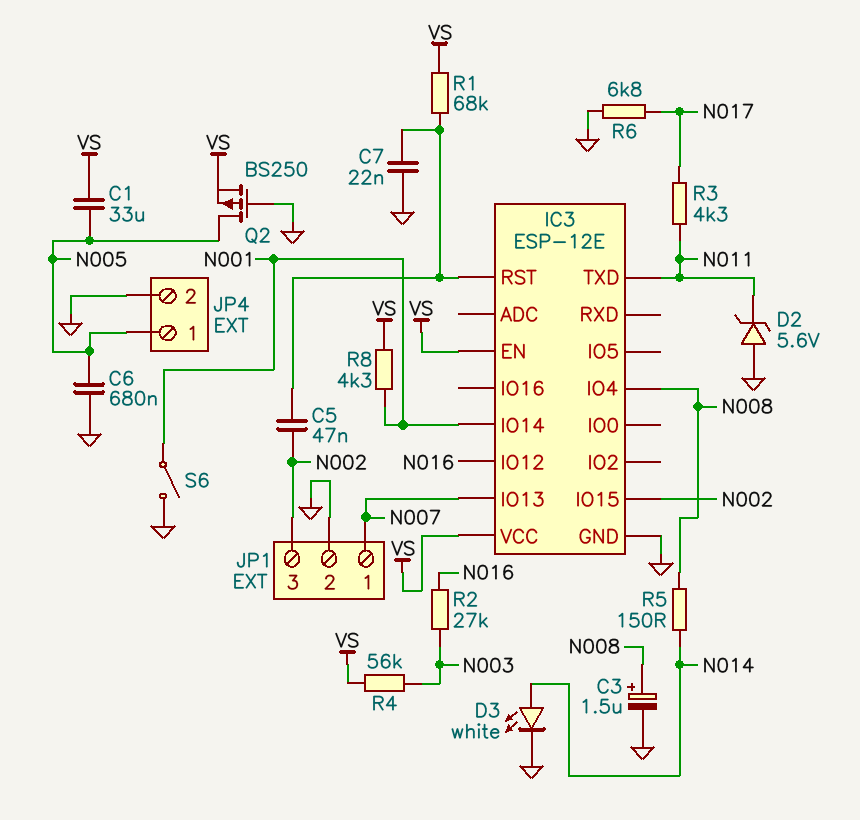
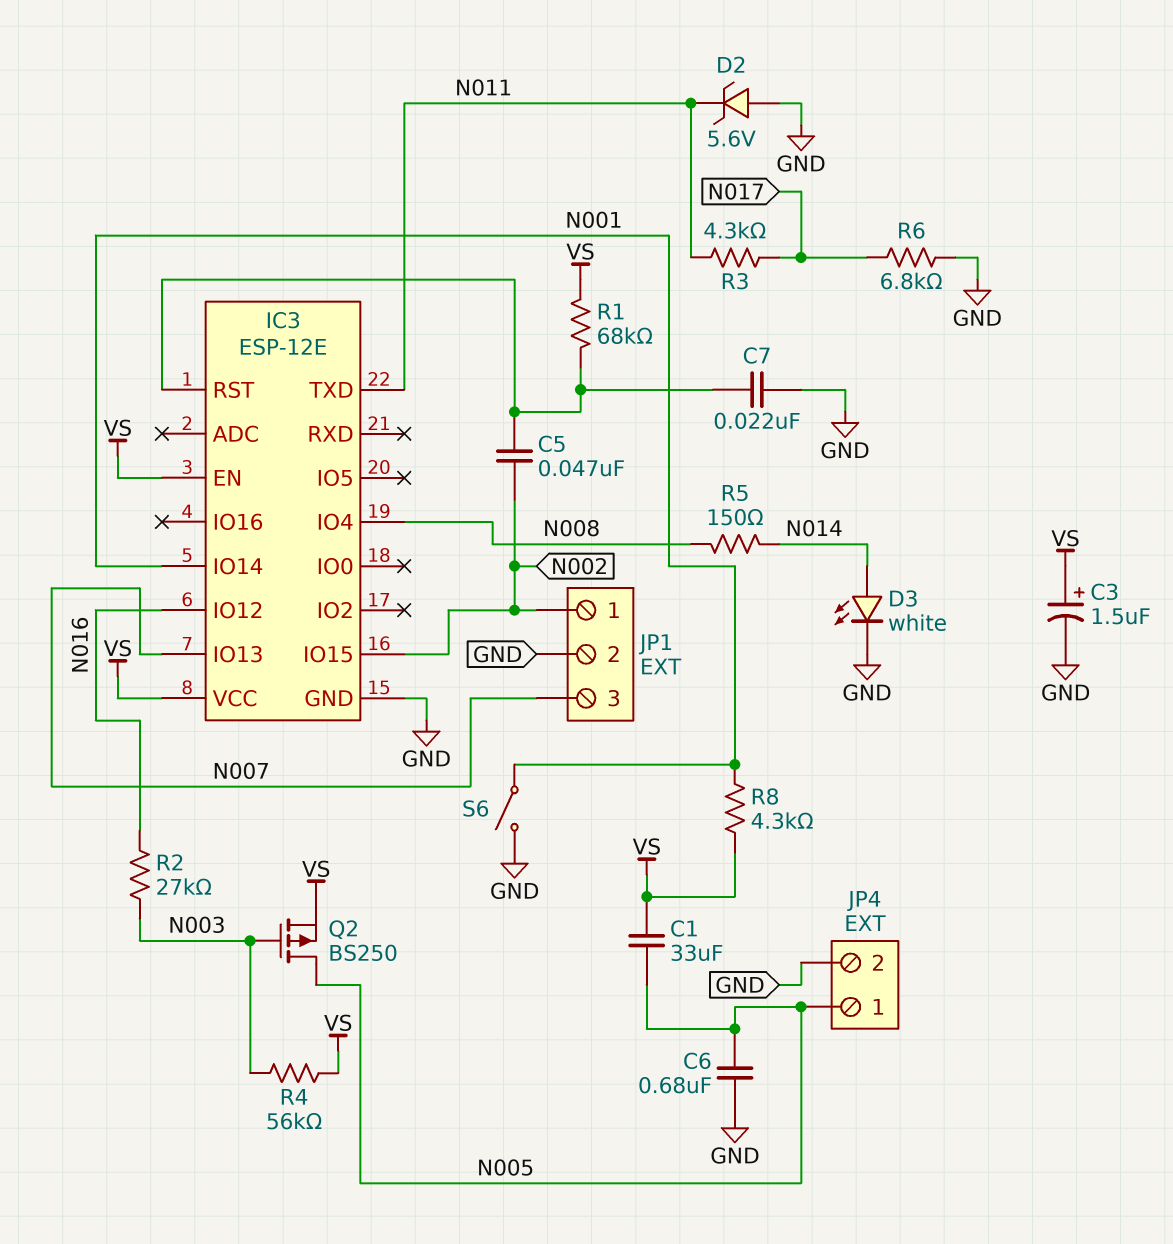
C3: 1.5uF (plus N008, minus GND) -> 1.5uF (plus VS, minus GND)
JP1 pin 1: N007 -> N002
JP1 pin 3: N002 -> N007
Q2: PMOS BS250 (G GND, D N005, S VS) -> PMOS BS250 (G N003, D N005, S VS)

